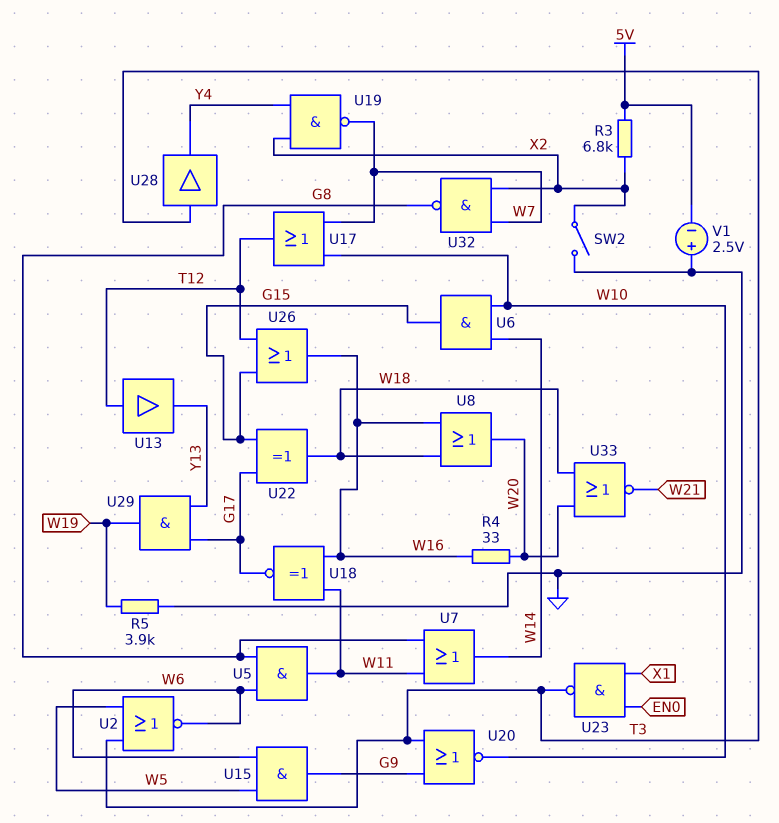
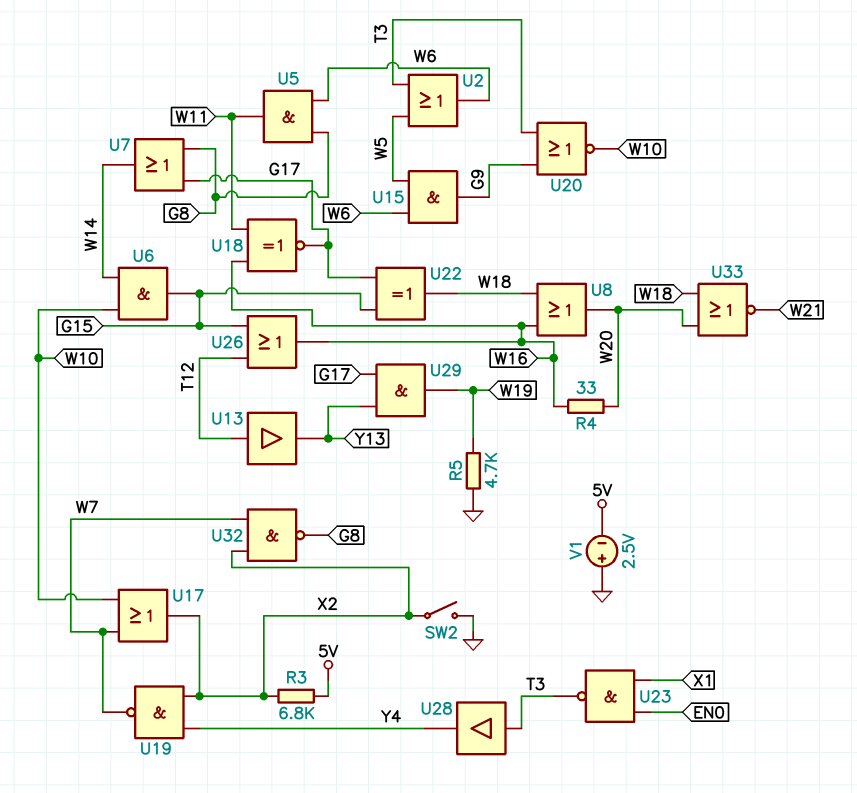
R5: 3.9k (GND, W19) -> 4.7k (GND, W19)
U2: NOR (in T3, in W5, out W6) -> OR (in T3, in W5, out W6)
U7: OR (in G8, in W11, out W14) -> OR (in G8, in G17, out W14)
U17: OR (in W7, in W10, out T12) -> OR (in W7, in W10, out X2)

